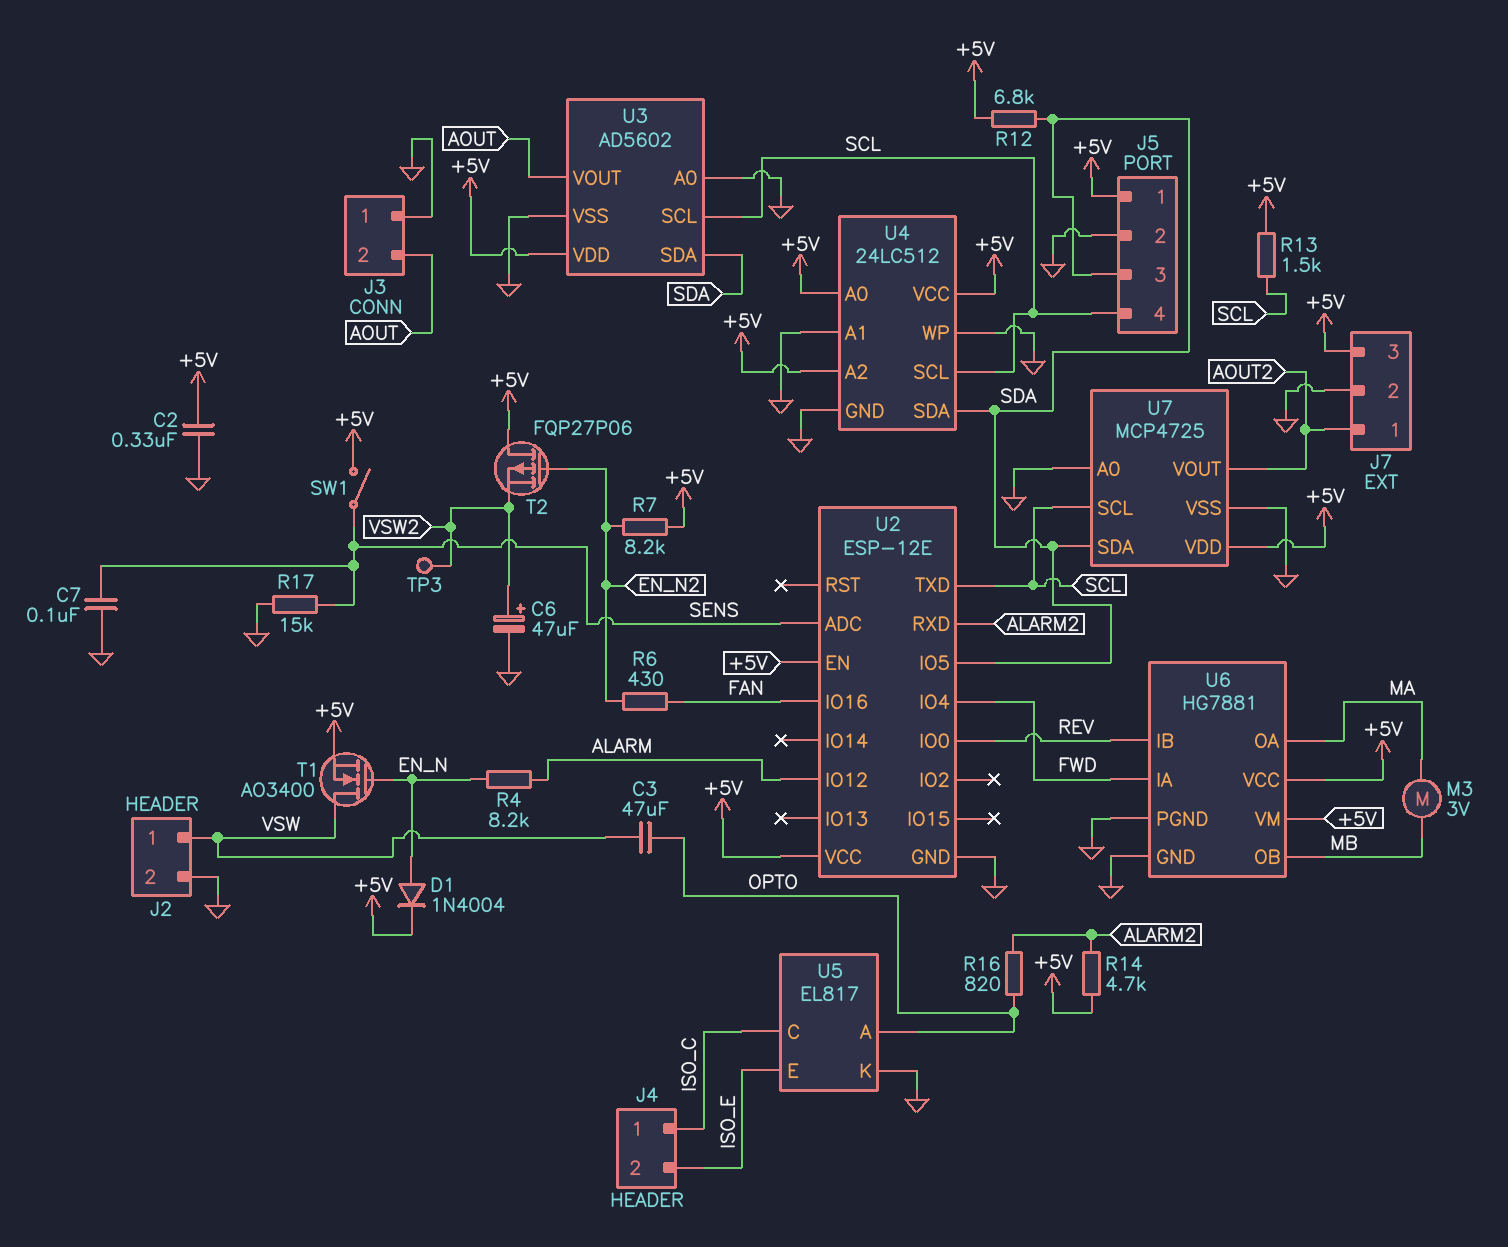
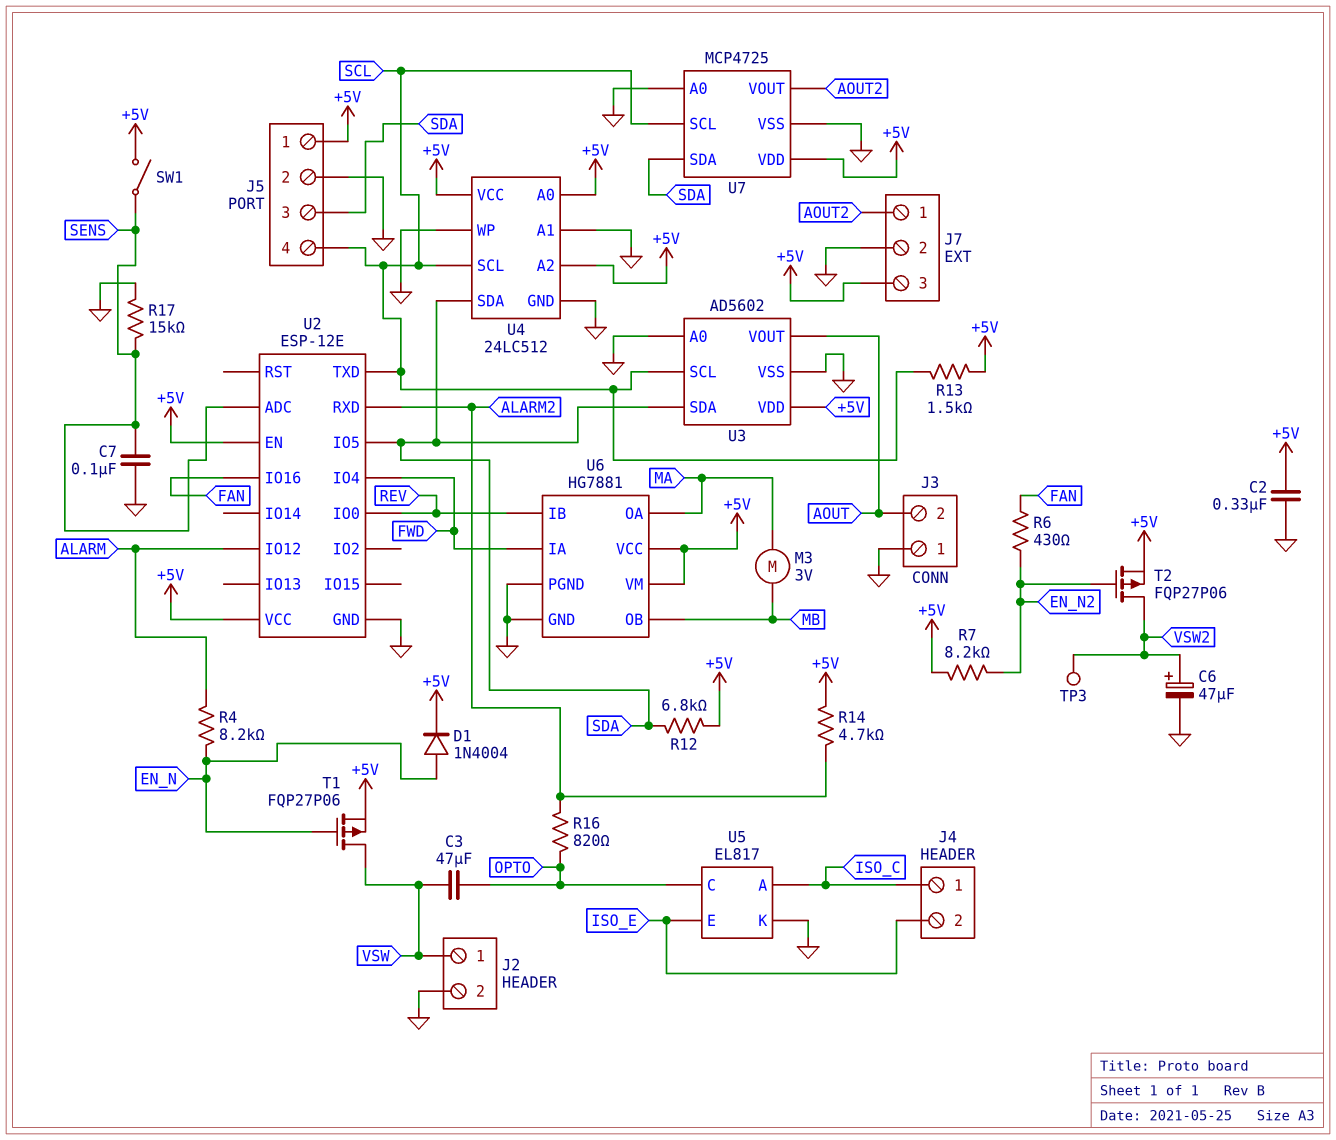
T1: NMOS AO3400 (G EN_N, D VSW, S +5V) -> PMOS FQP27P06 (G EN_N, D VSW, S +5V)
T2: PMOS FQP27P06 (G EN_N2, D +5V, S VSW2) -> PMOS FQP27P06 (G EN_N2, D VSW2, S +5V)
U5 pin A: OPTO -> ISO_C
U5 pin C: ISO_C -> OPTO

